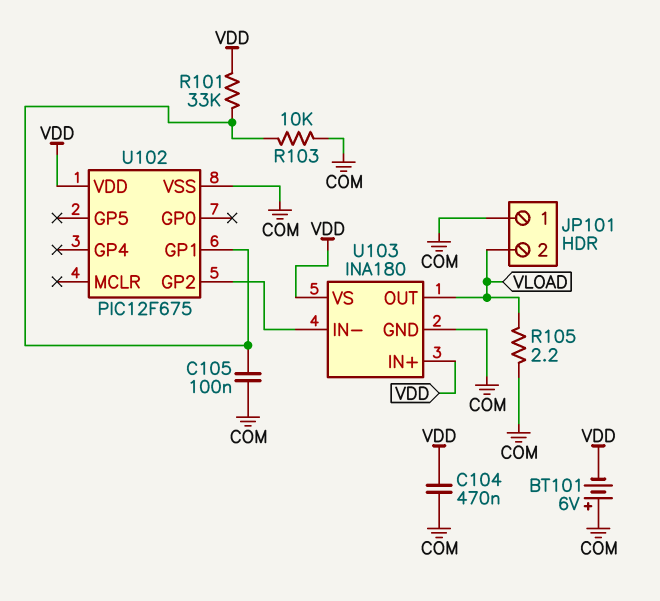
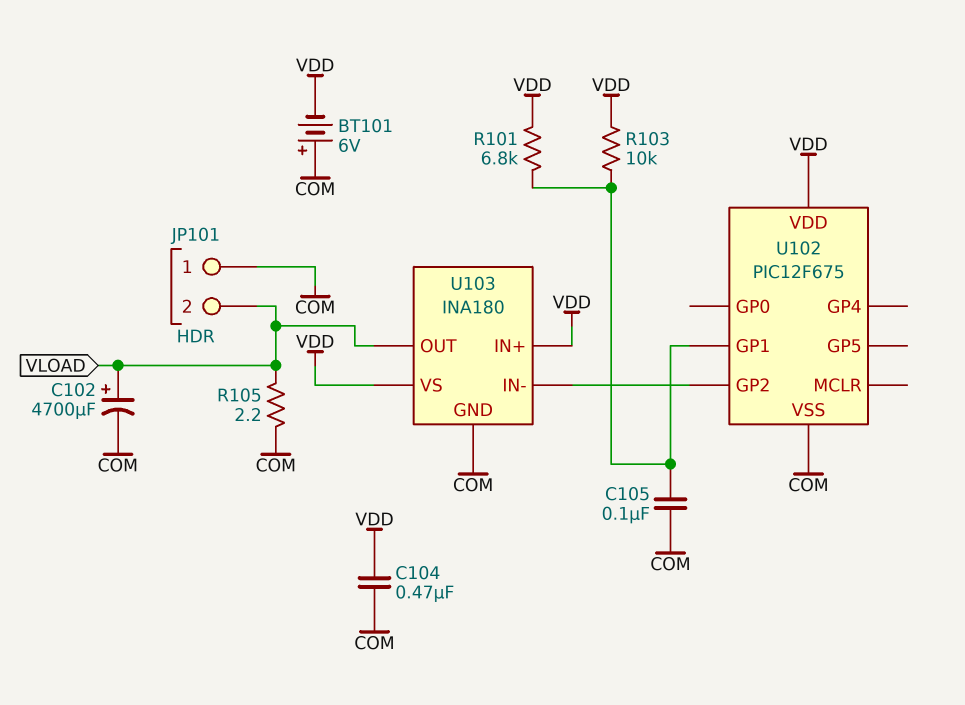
C102: none -> 4700uF (plus VLOAD, minus COM)
R101: 33k (U102/GP1, VDD) -> 6.8k (U102/GP1, VDD)
R103: 10k (COM, U102/GP1) -> 10k (U102/GP1, VDD)

